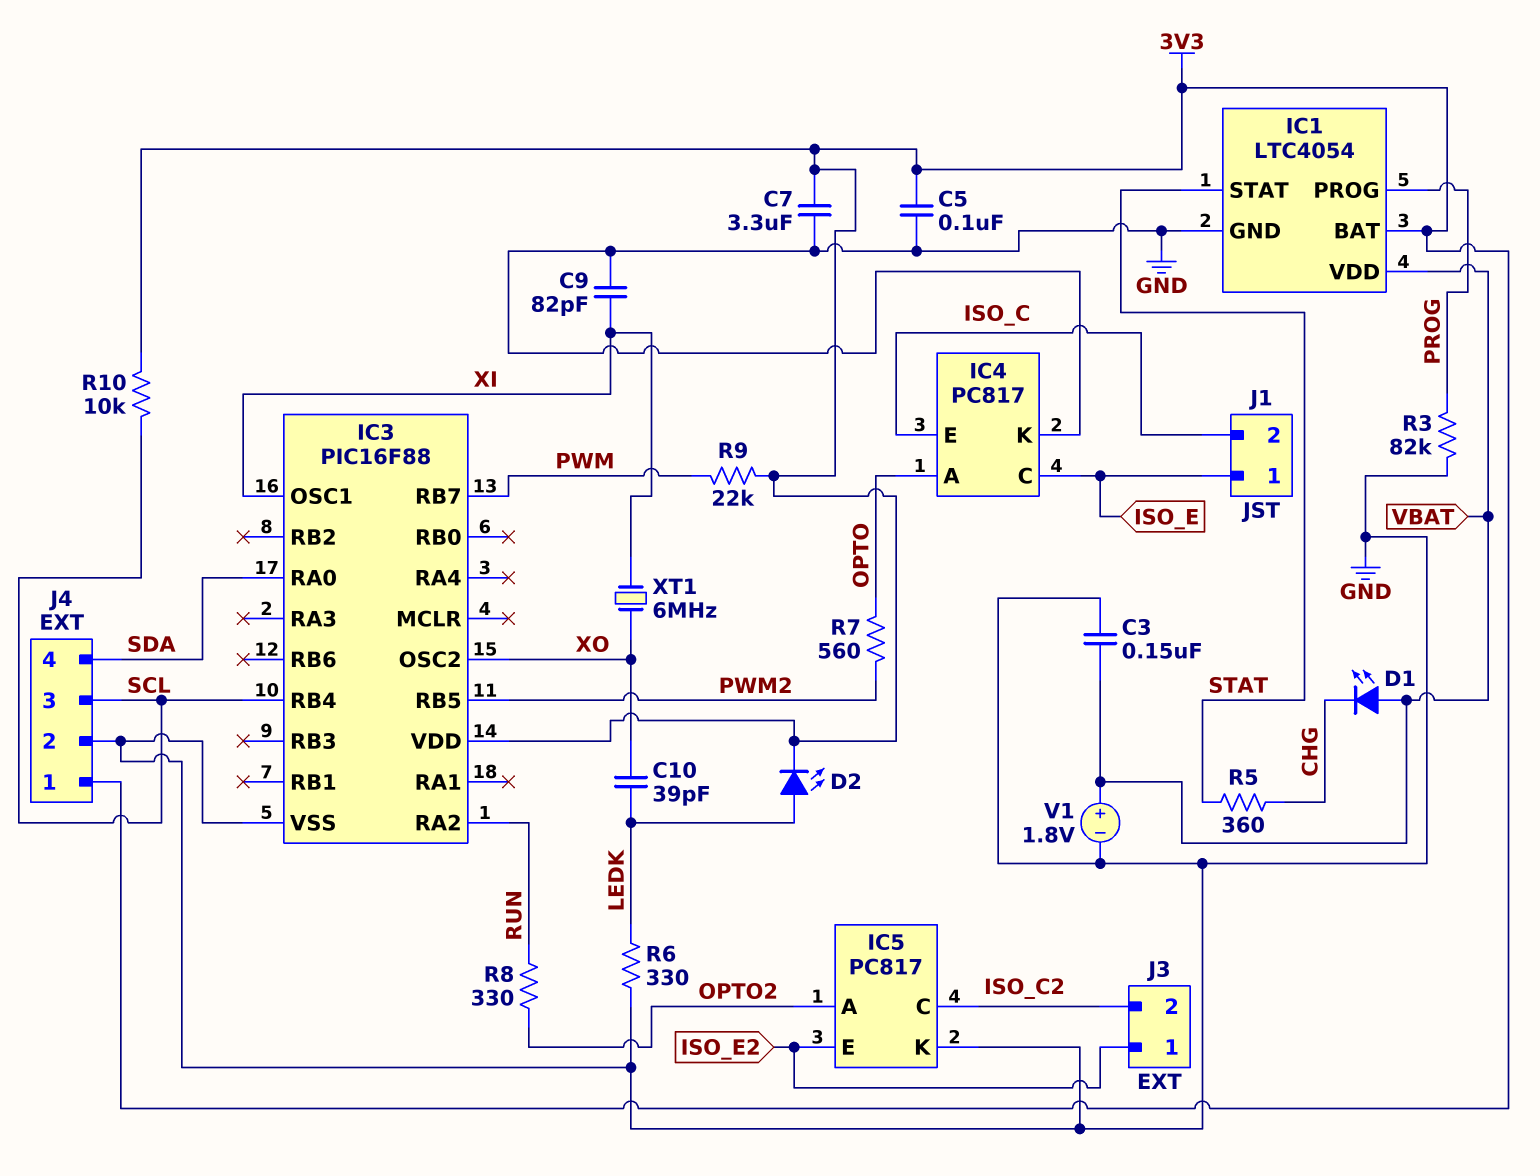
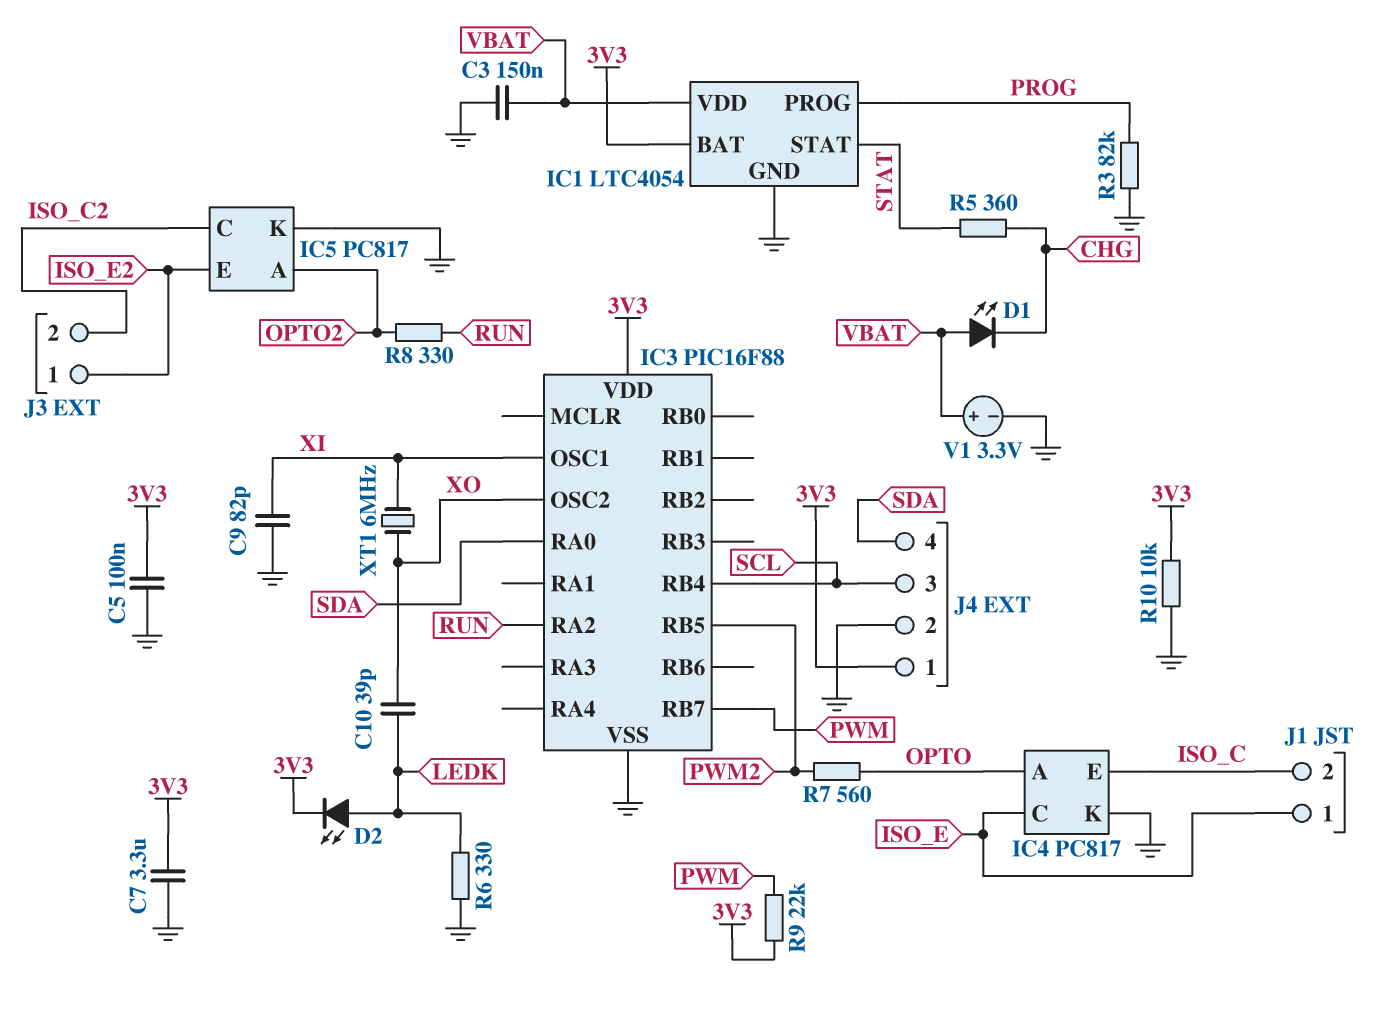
R10: 10k (3V3, SCL) -> 10k (3V3, GND)
V1: 1.8V (plus VBAT, minus GND) -> 3.3V (plus VBAT, minus GND)

